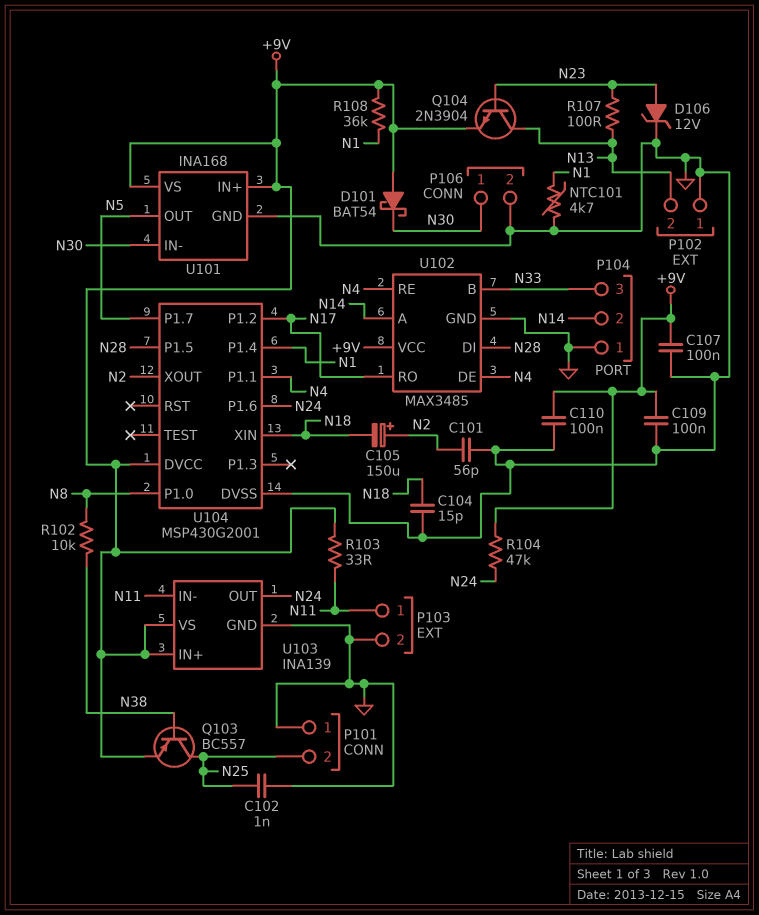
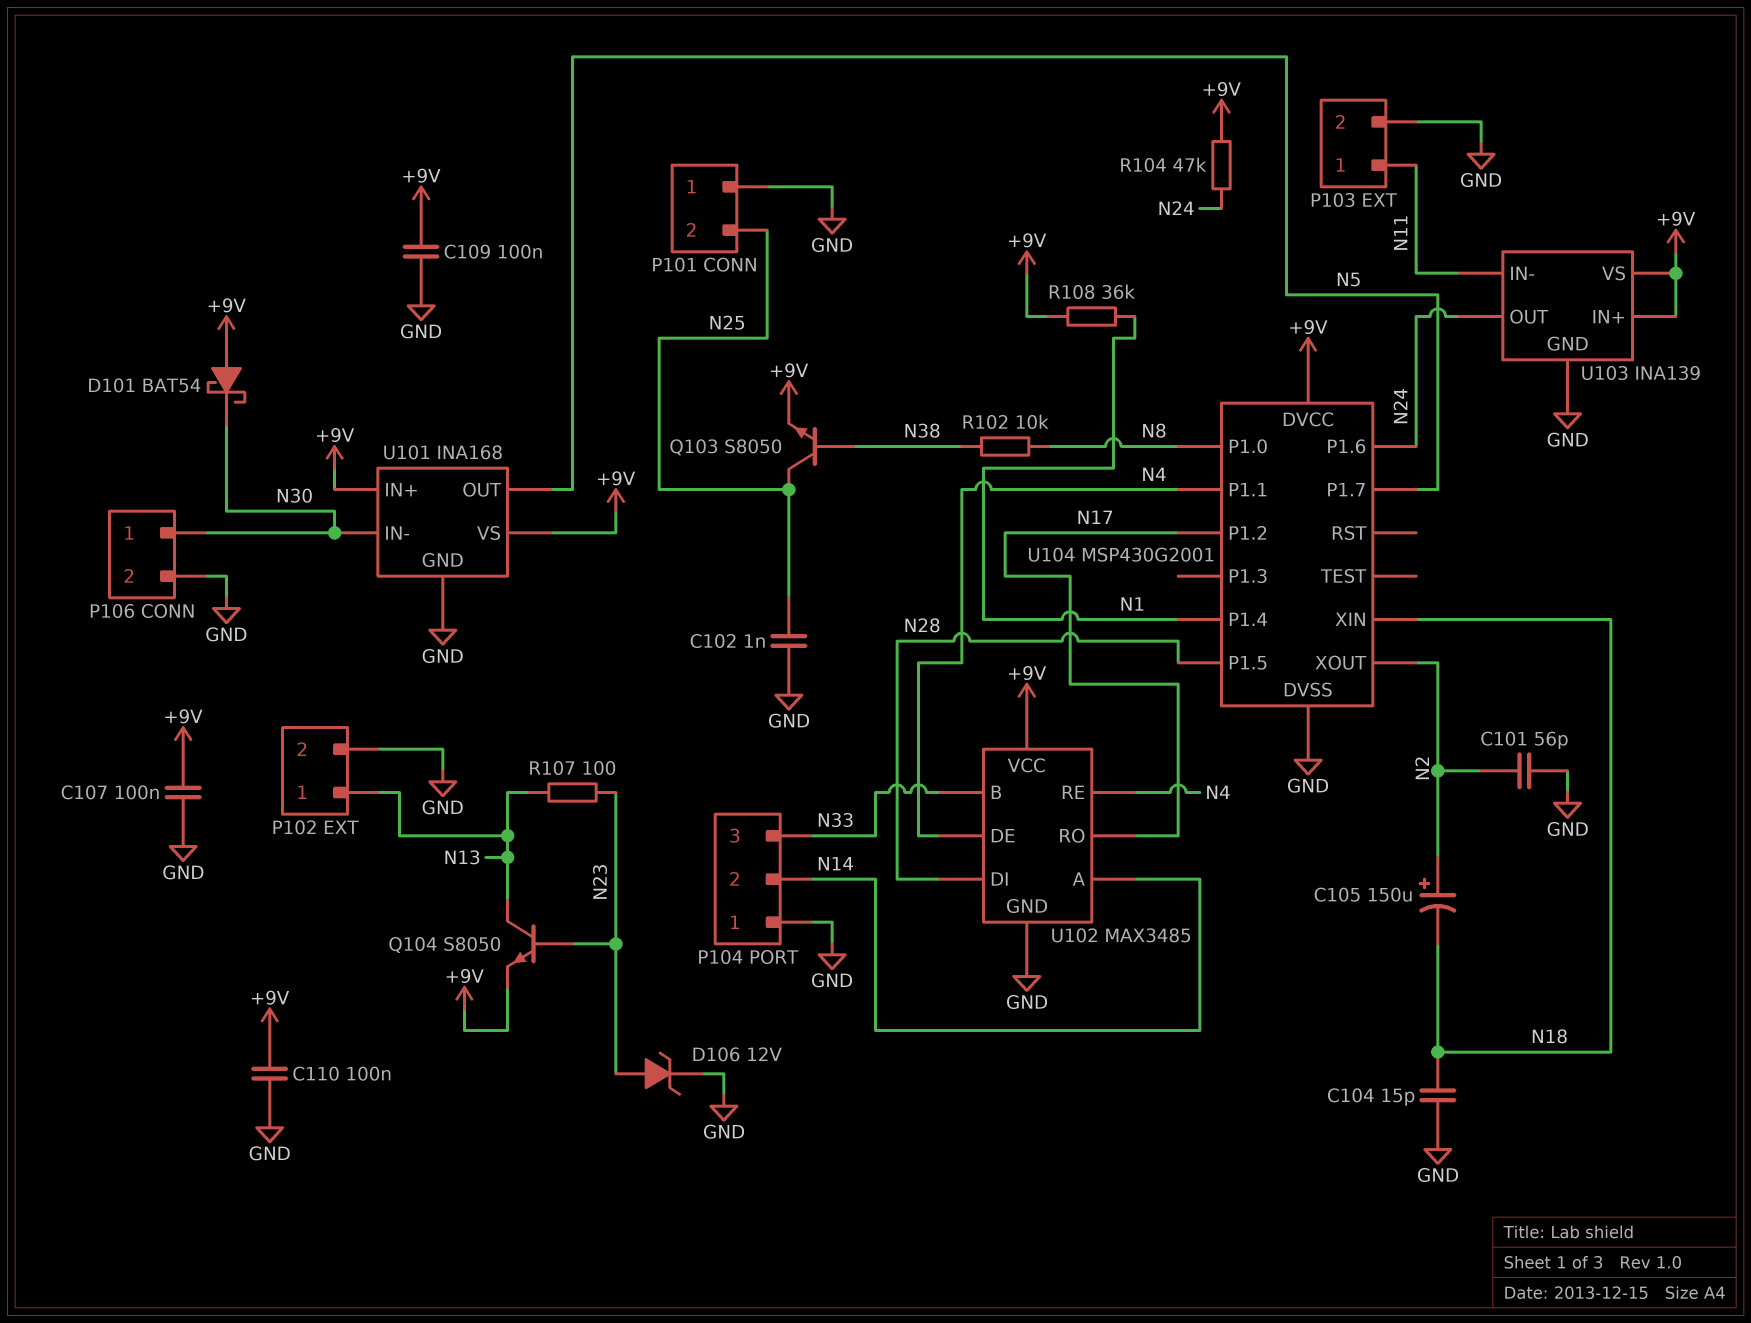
NTC101: 4.7k (GND, N1) -> none
P102 pin 1: GND -> N13
P102 pin 2: N13 -> GND
Q103: PNP BC557 (B N38, C N25, E +9V) -> NPN S8050 (B N38, C N25, E +9V)
Q104: NPN 2N3904 (B N23, C N13, E +9V) -> NPN S8050 (B N23, C N13, E +9V)
R103: 33 (+9V, N11) -> none

